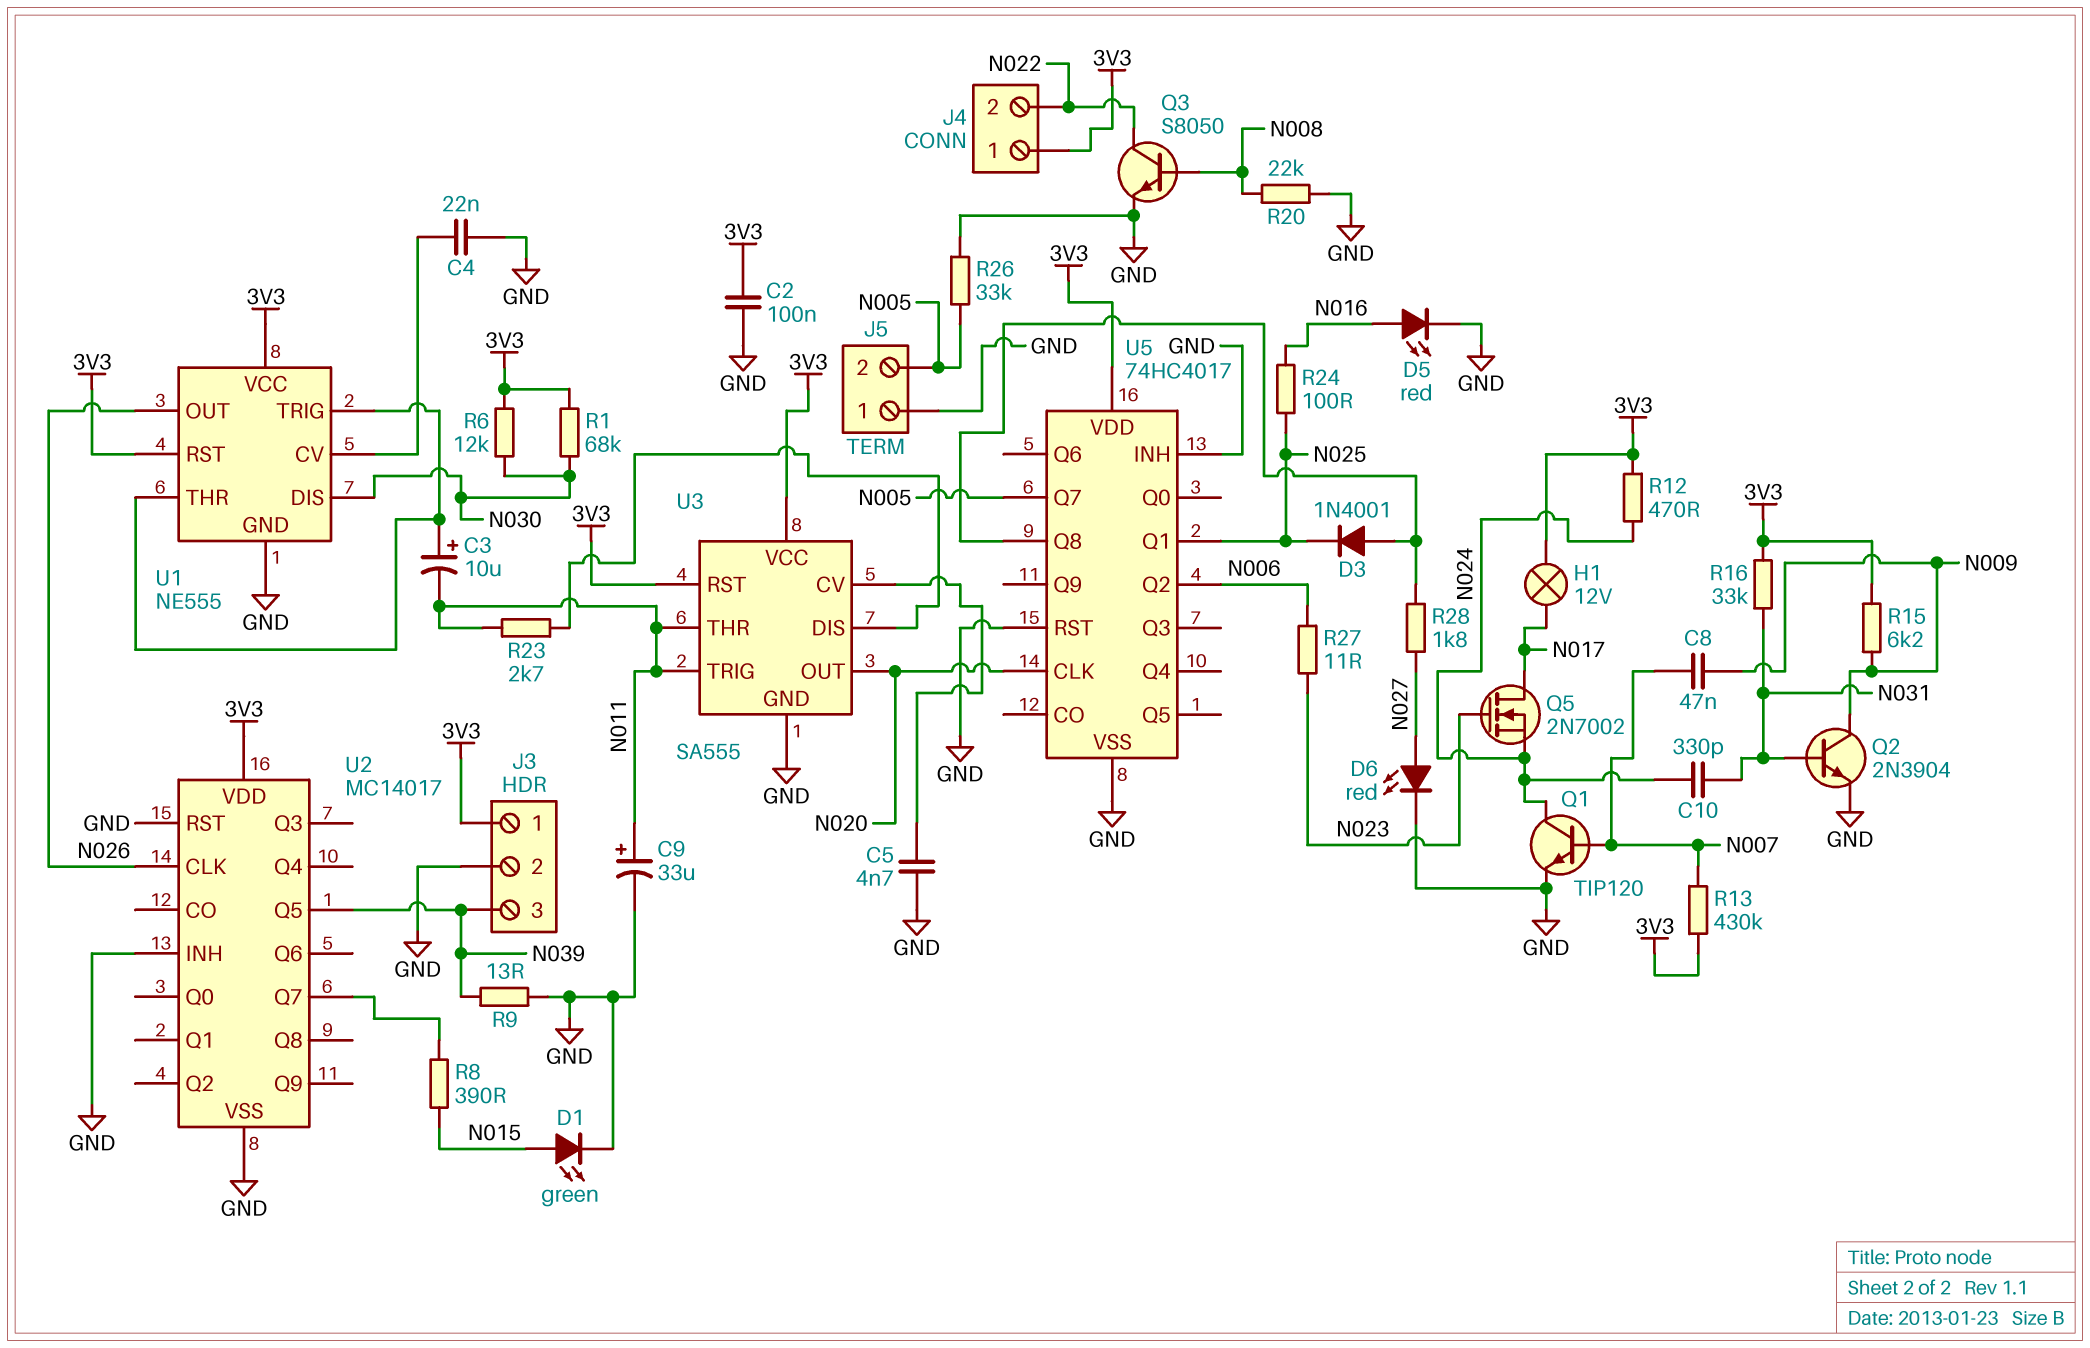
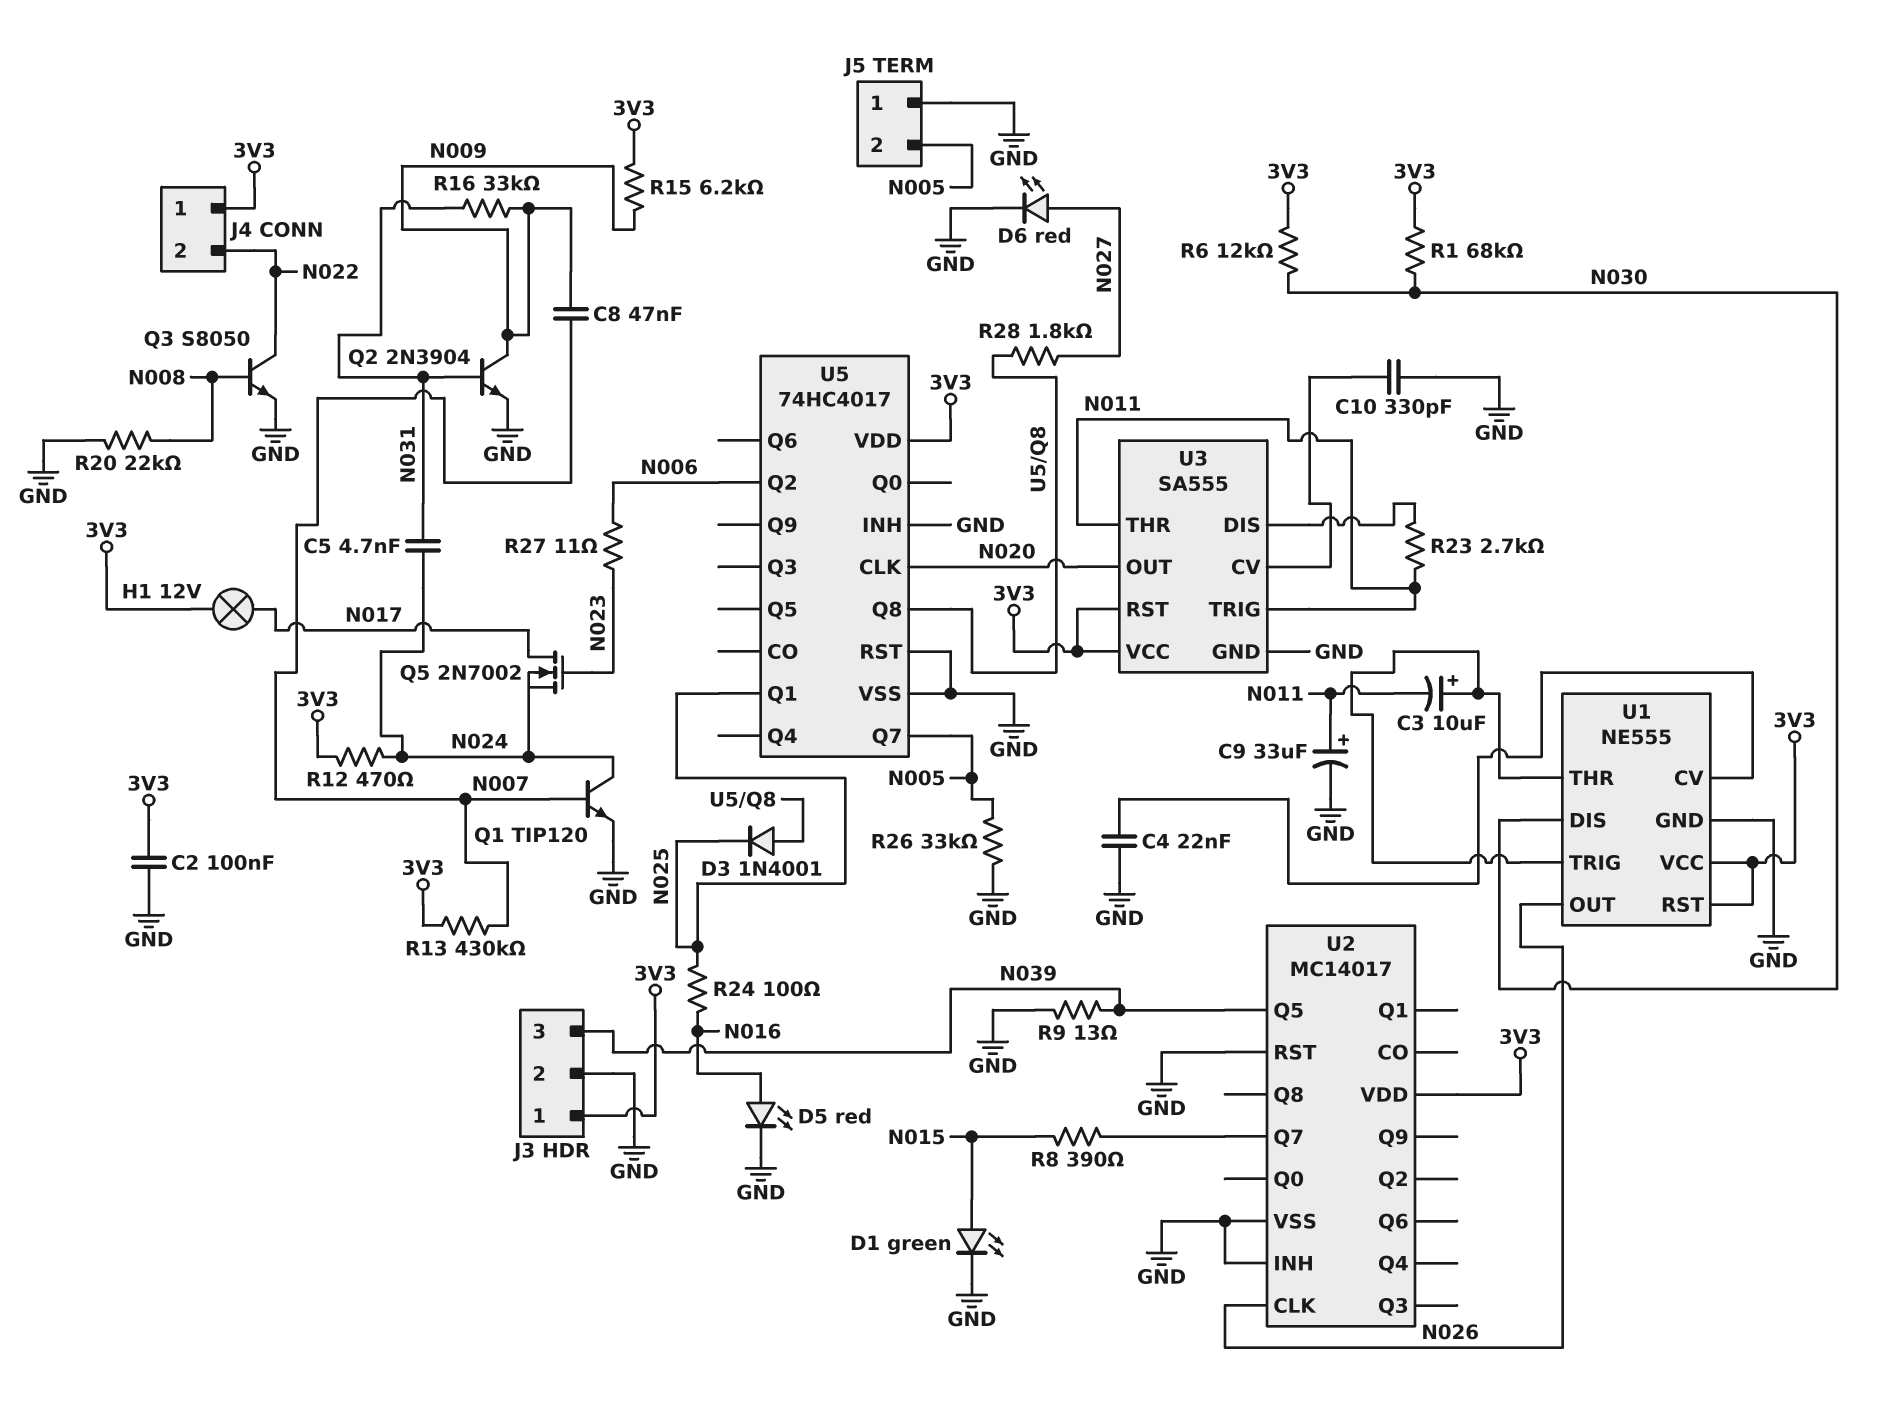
C5: 4.7nF (GND, U3/CV) -> 4.7nF (N024, N031)
C10: 330pF (N024, N031) -> 330pF (GND, U3/CV)
R16: 33k (3V3, N031) -> 33k (N009, N031)

